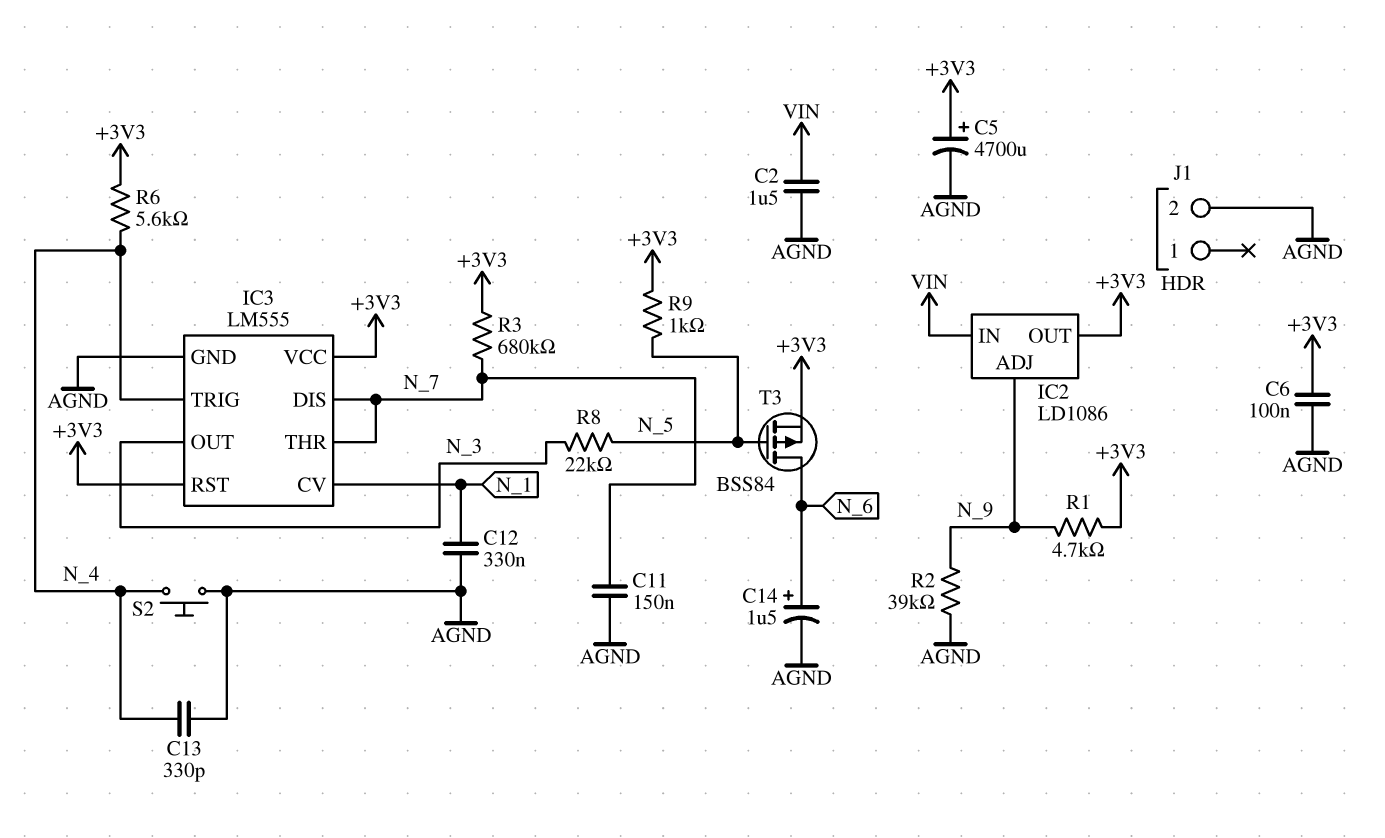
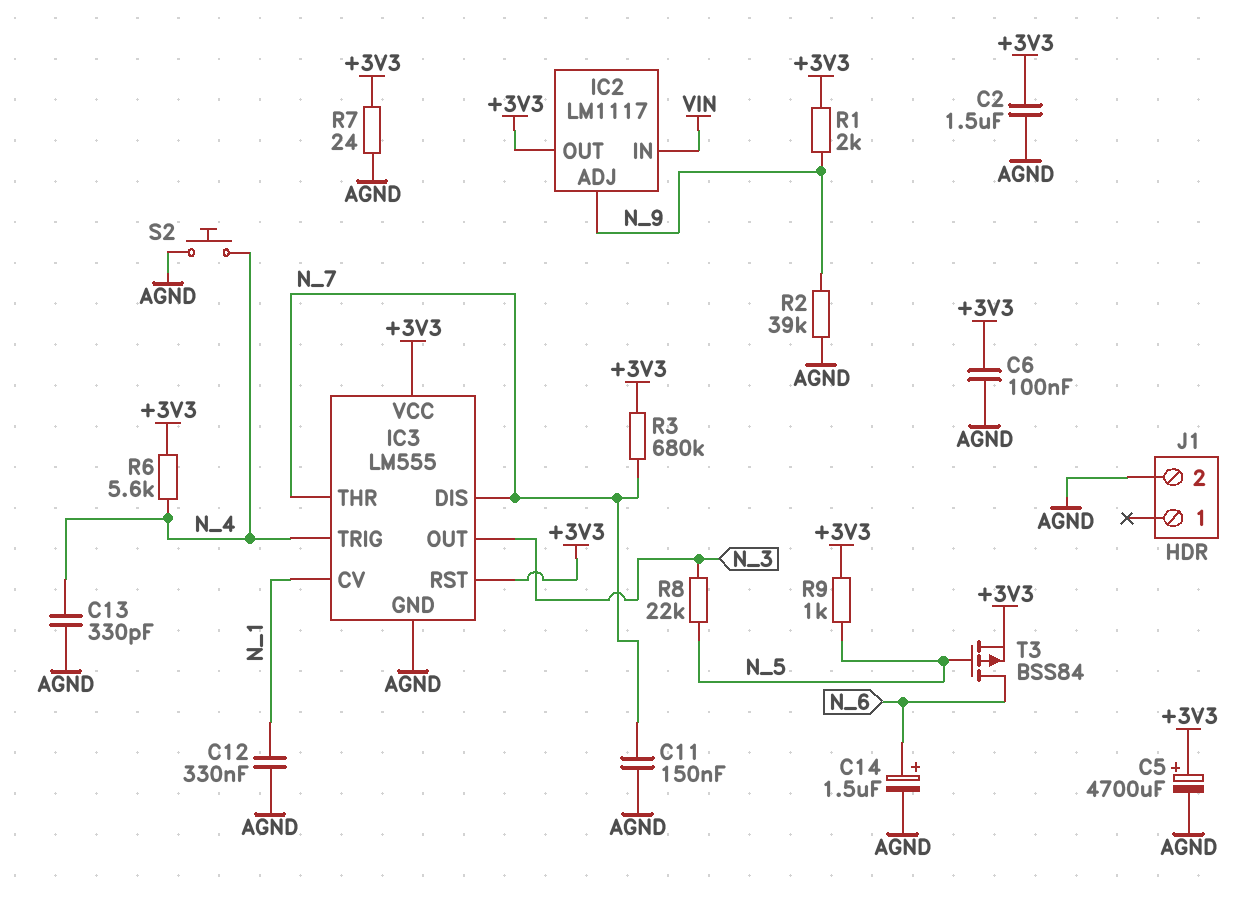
C2: 1.5uF (AGND, VIN) -> 1.5uF (+3V3, AGND)
IC2: LD1086 -> LM1117
R1: 4.7k (+3V3, N_9) -> 2k (+3V3, N_9)
R7: none -> 24 (+3V3, AGND)

